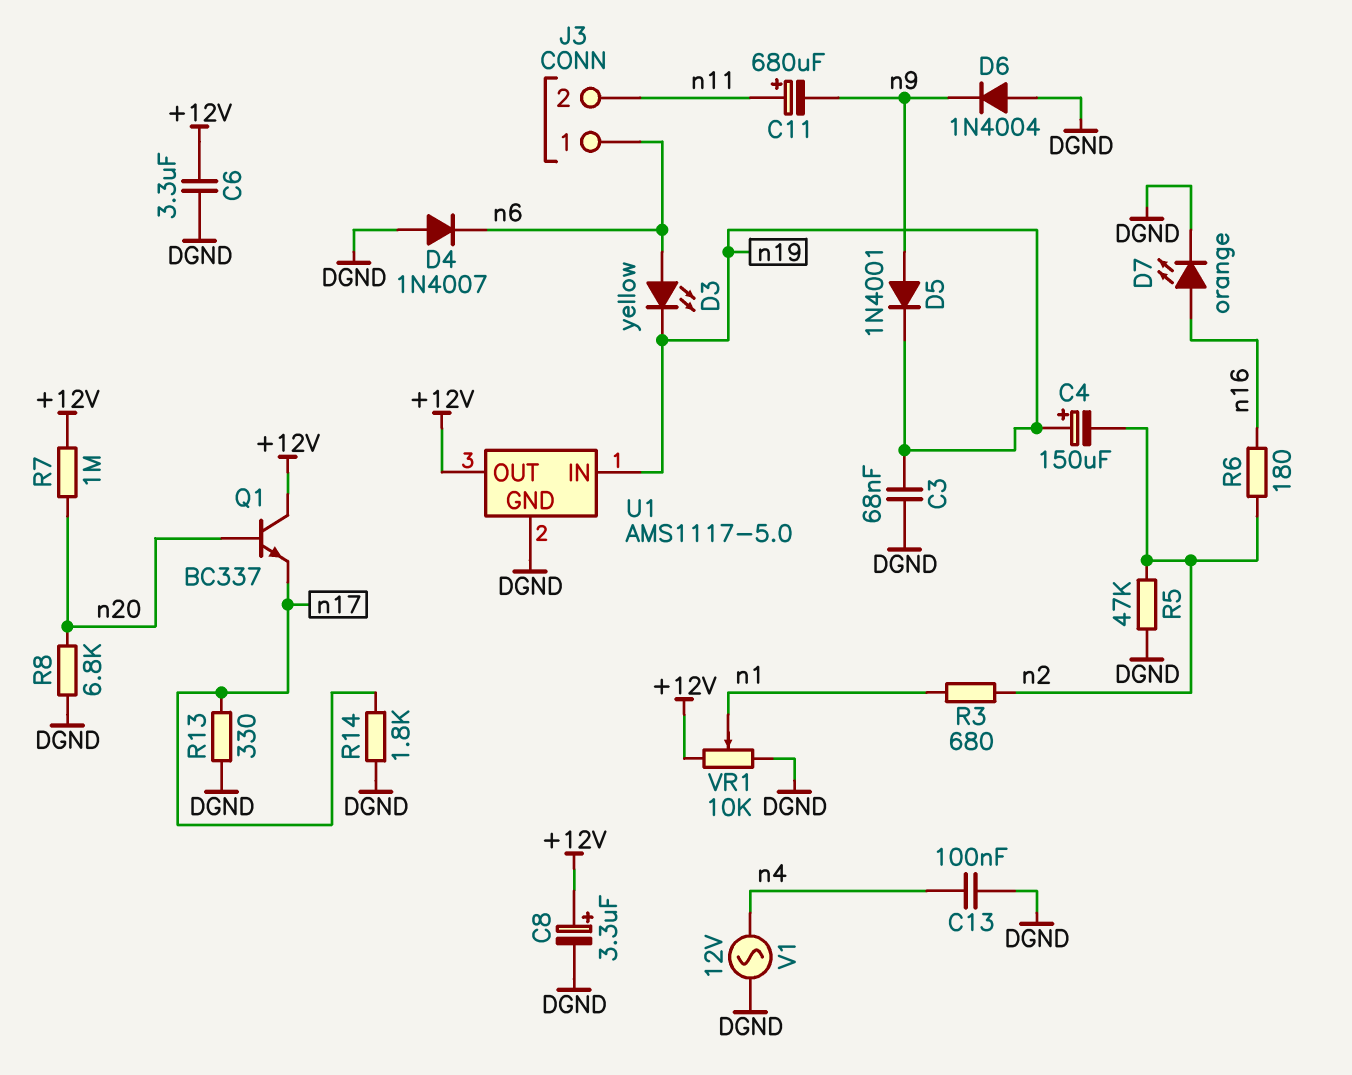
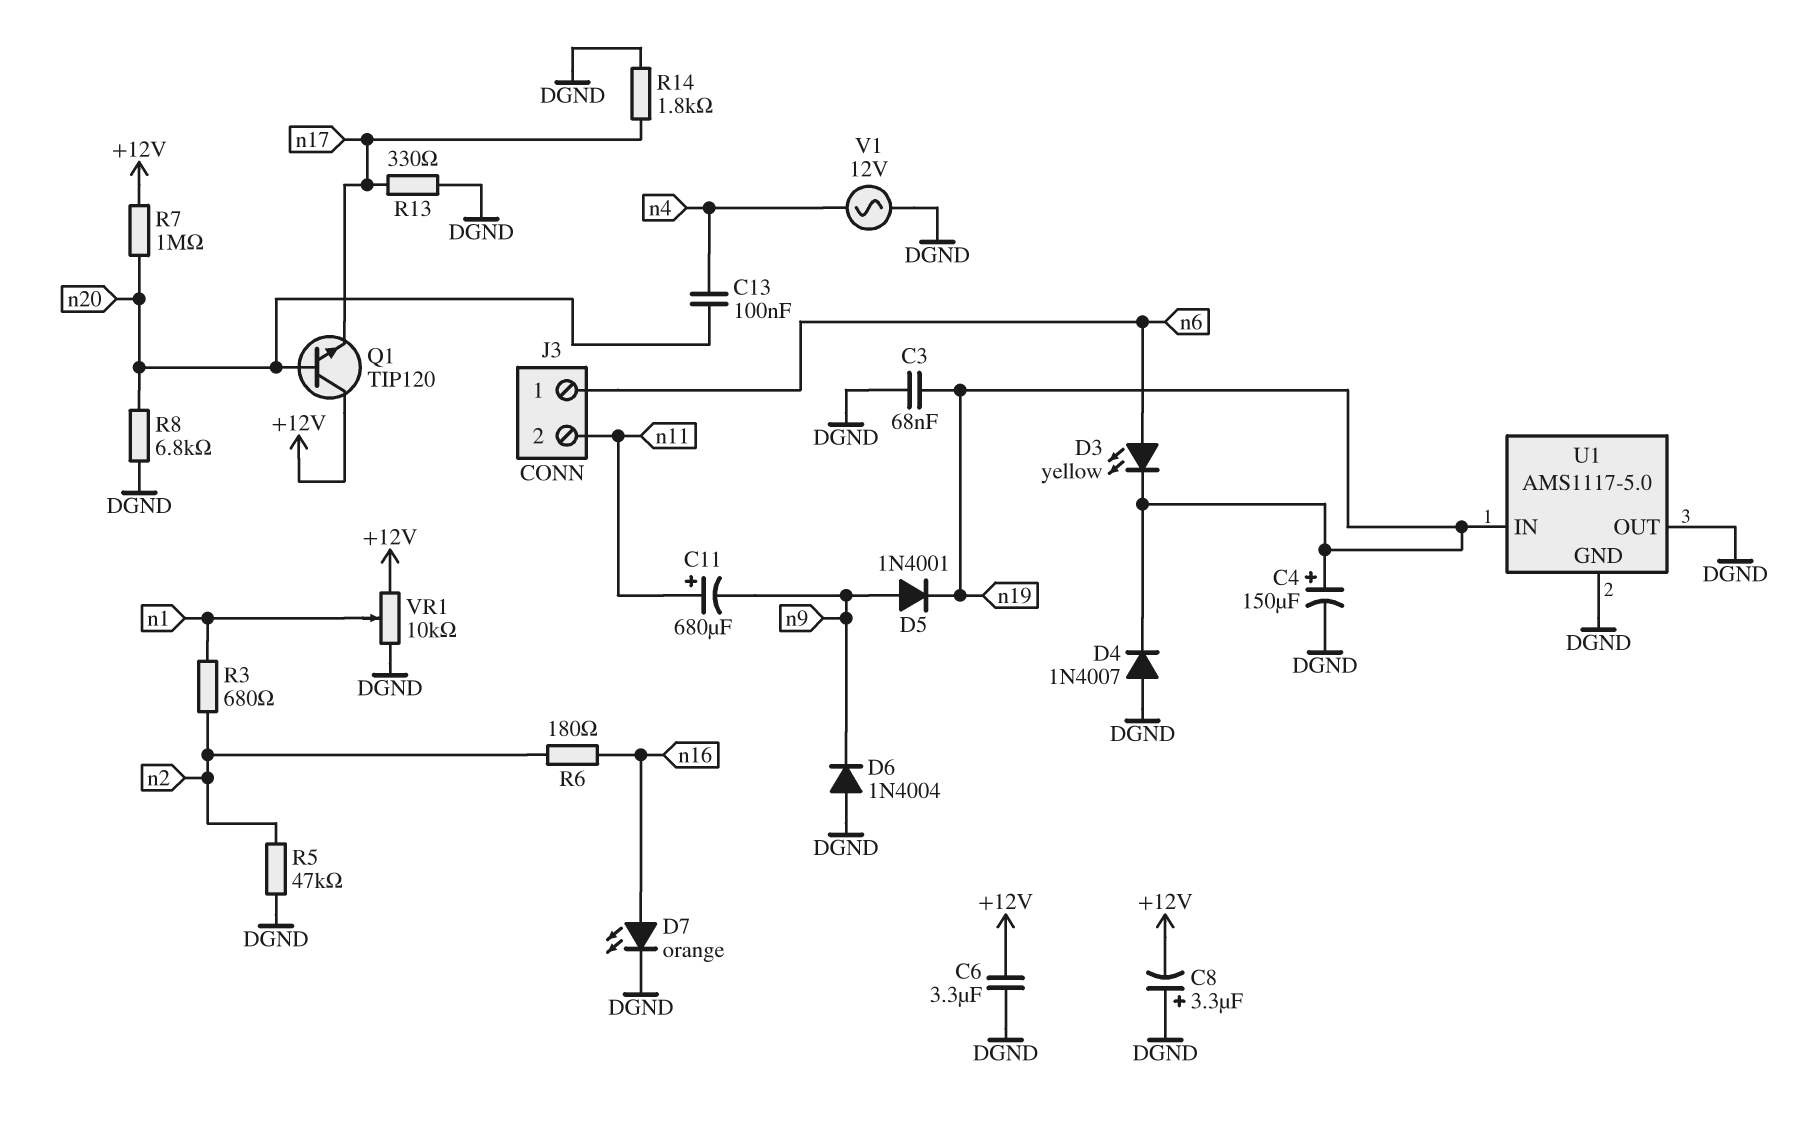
C4: 150uF (plus n19, minus n2) -> 150uF (plus n19, minus DGND)
C8: 3.3uF (plus +12V, minus DGND) -> 3.3uF (plus DGND, minus +12V)
C13: 100nF (DGND, n4) -> 100nF (n4, n20)
D4: diode 1N4007 (A DGND, K n6) -> diode 1N4007 (A DGND, K n19)
Q1: NPN BC337 (B n20, C +12V, E n17) -> NPN TIP120 (B n20, C +12V, E n17)
U1 pin OUT: +12V -> DGND

